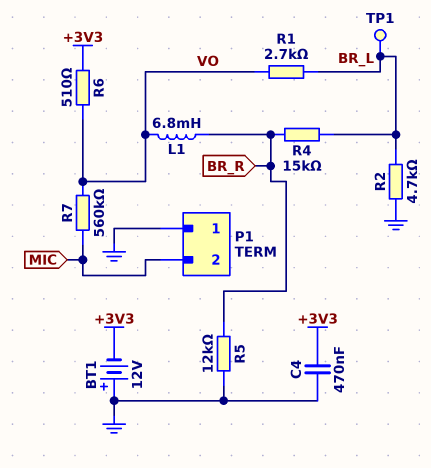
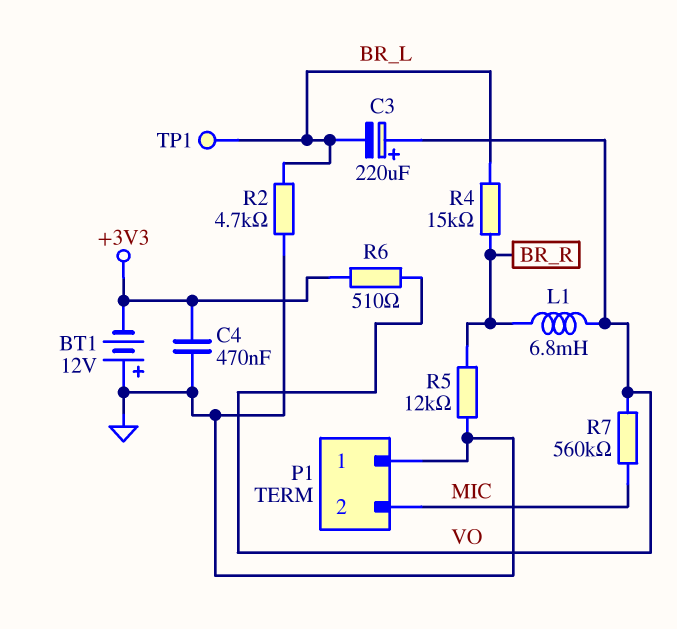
C3: none -> 220uF (plus VO, minus BR_L)
R1: 2.7k (BR_L, VO) -> none

